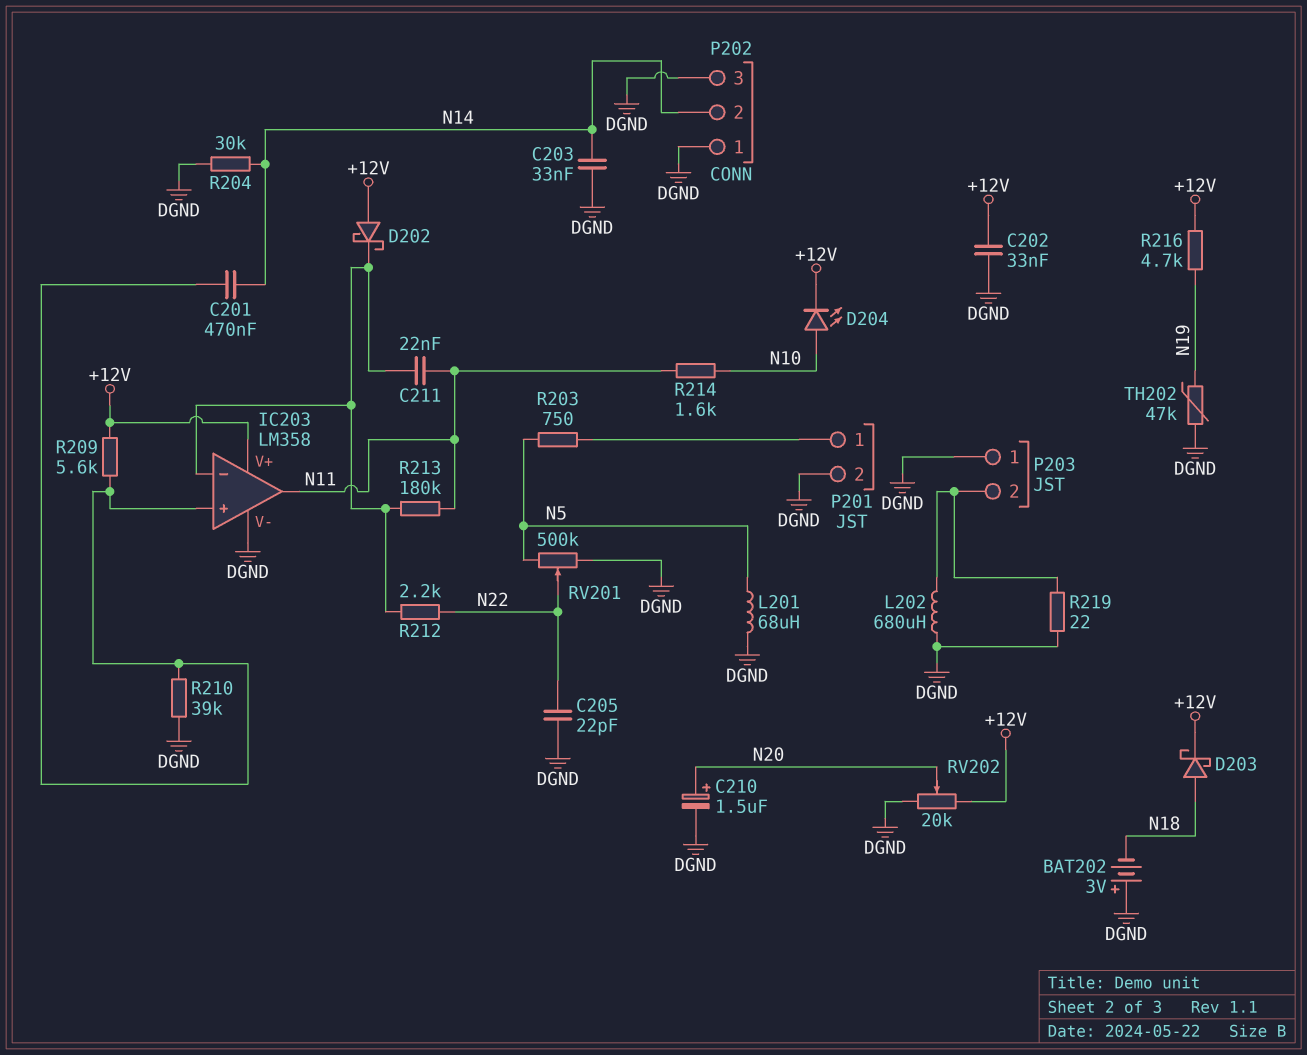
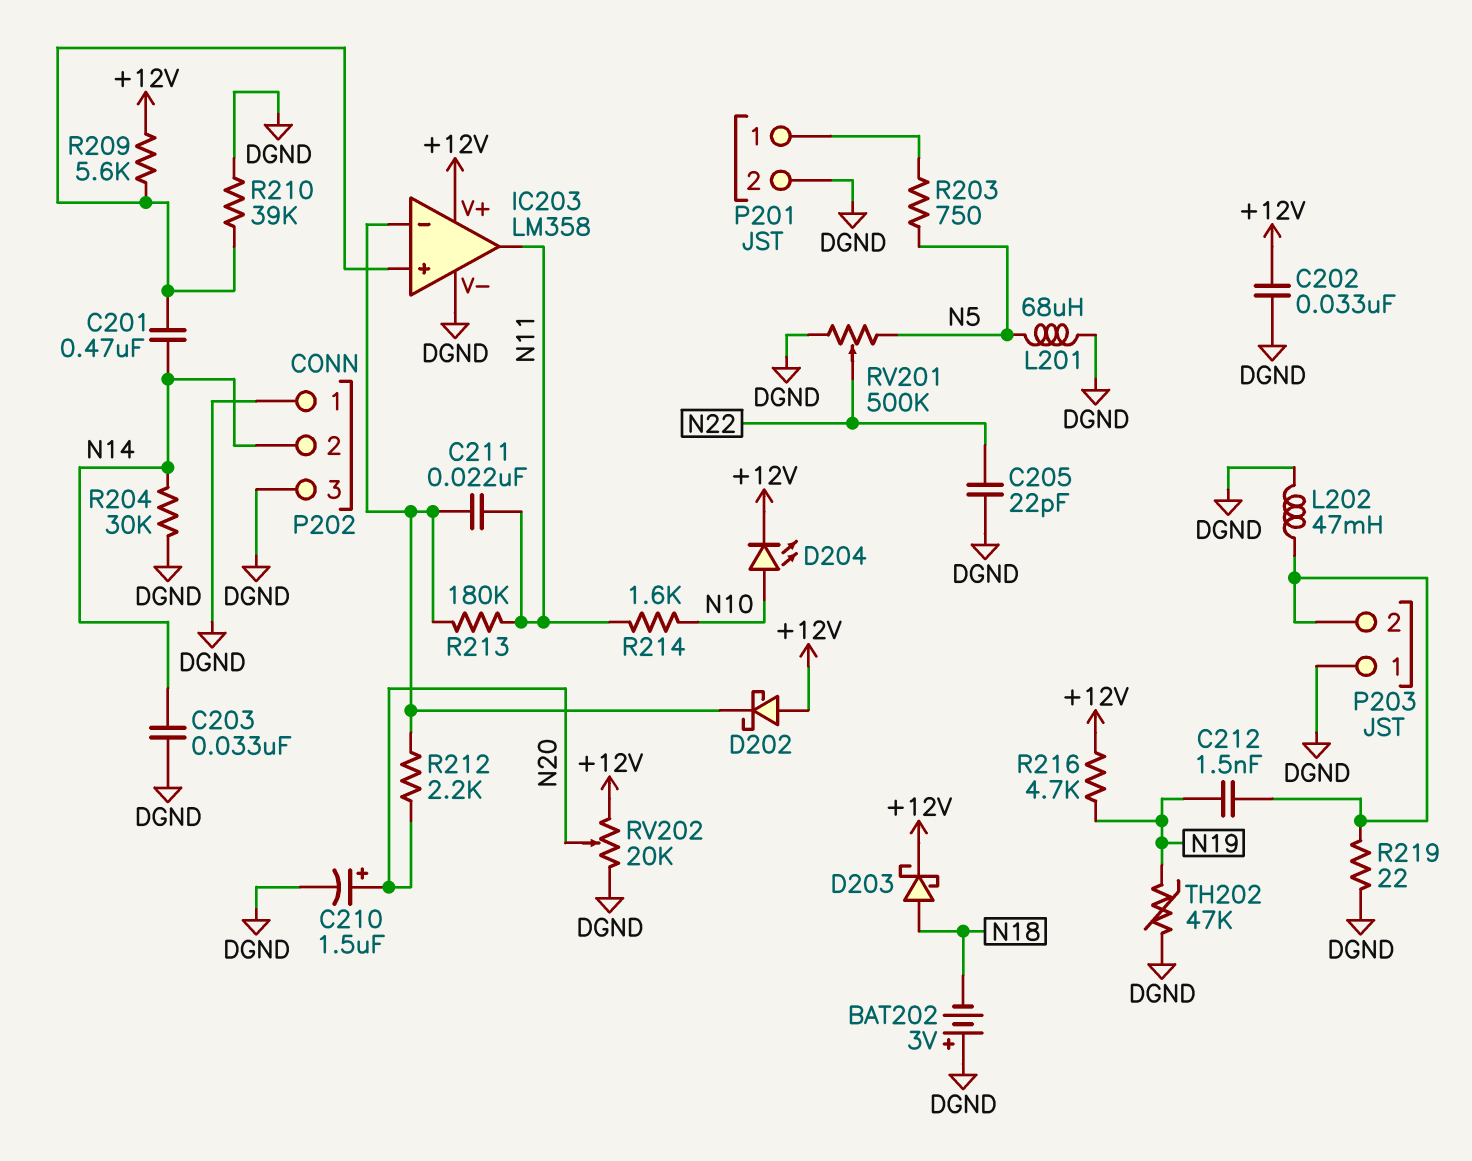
C212: none -> 1.5nF (N19, P203/2)
L202: 680uH (DGND, P203/2) -> 47mH (DGND, P203/2)
R212: 2.2k (IC203/in-, N22) -> 2.2k (IC203/in-, N20)

